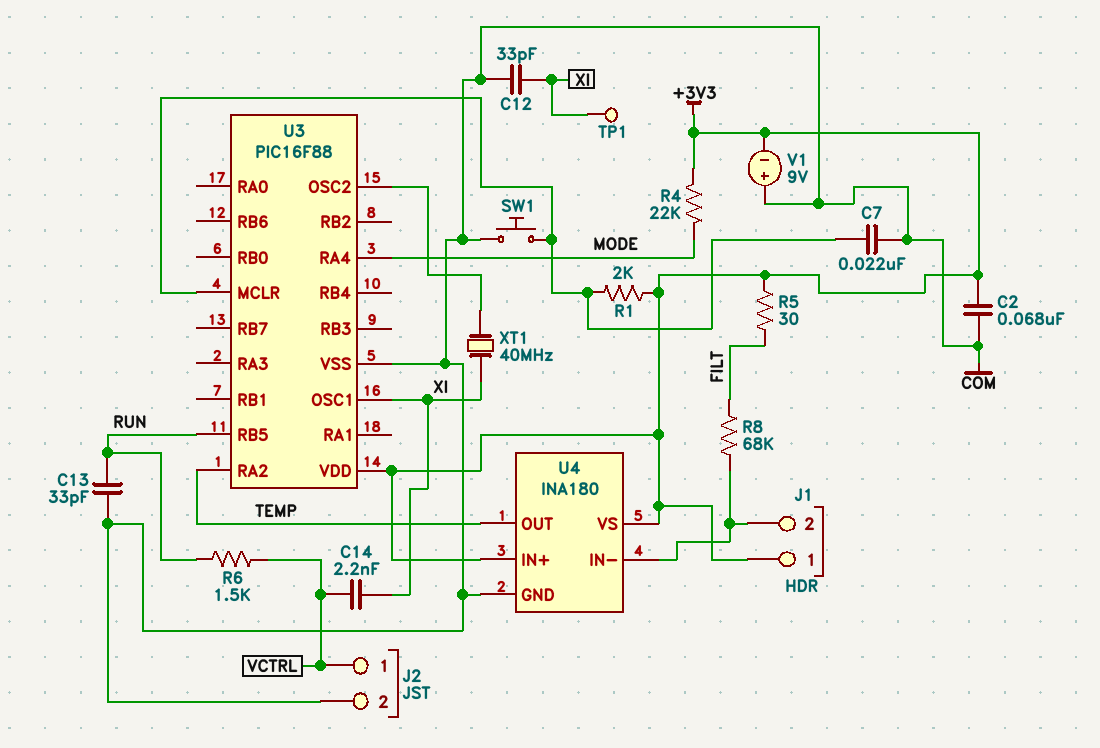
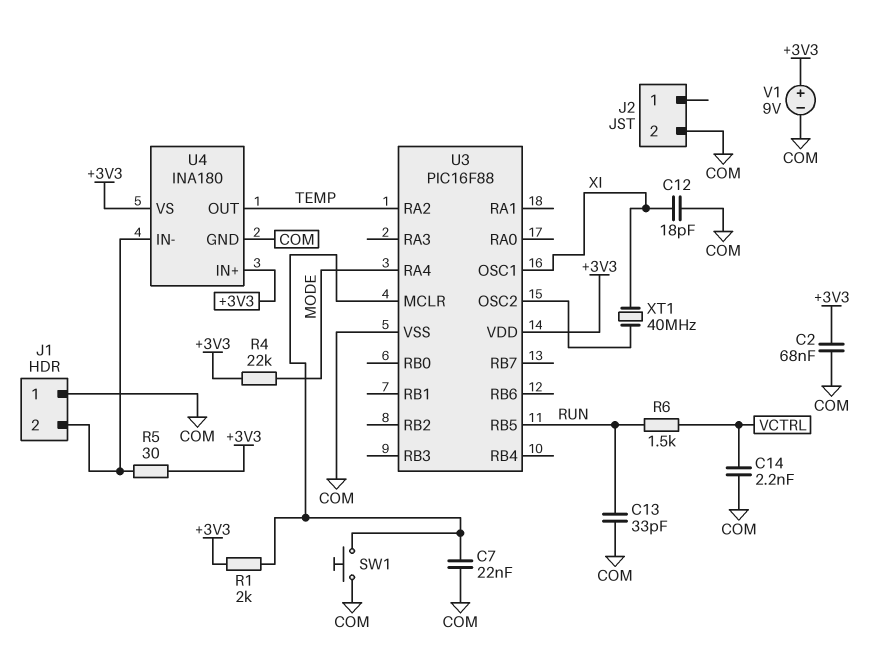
C12: 33pF (COM, XI) -> 18pF (COM, XI)
C14: 2.2nF (VCTRL, XI) -> 2.2nF (COM, VCTRL)
J1 pin 1: +3V3 -> COM
J2 pin 1: VCTRL -> none
R5: 30 (+3V3, FILT) -> 30 (+3V3, J1/2)
R8: 68k (FILT, J1/2) -> none
TP1: test point (XI) -> none
V1: 9V (plus COM, minus +3V3) -> 9V (plus +3V3, minus COM)

